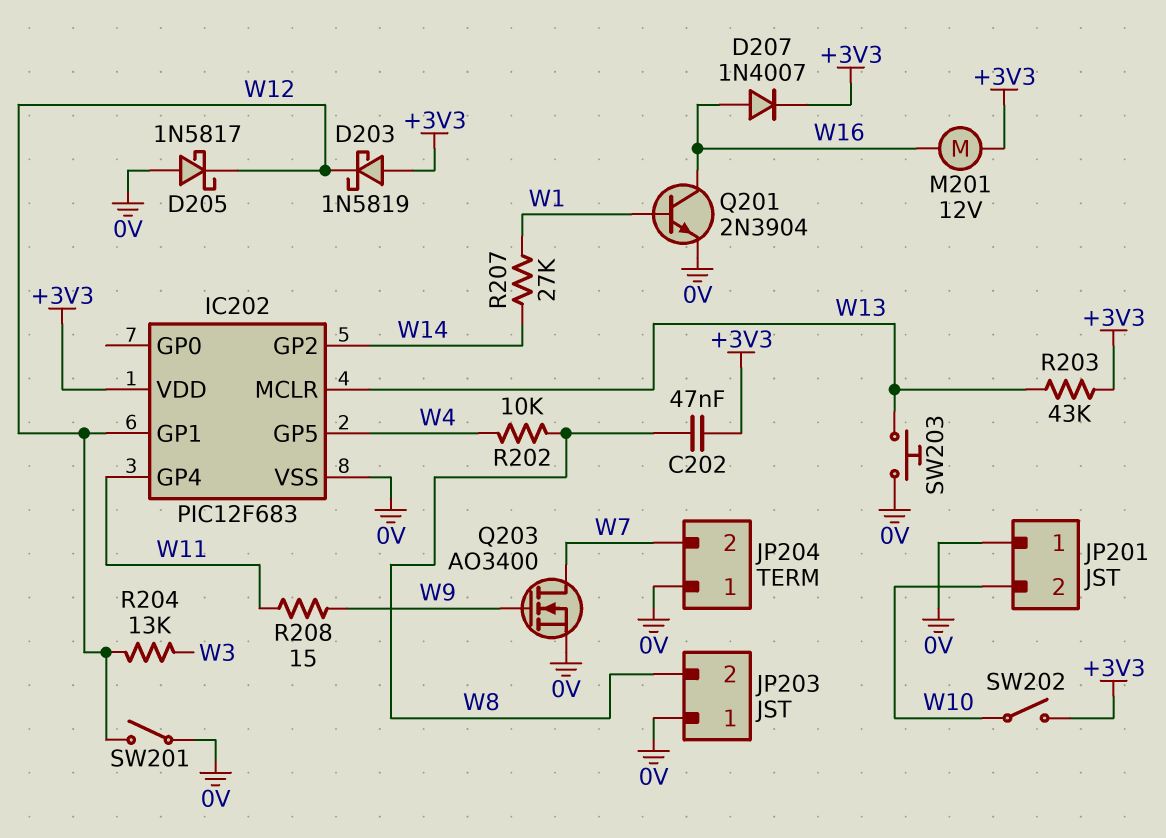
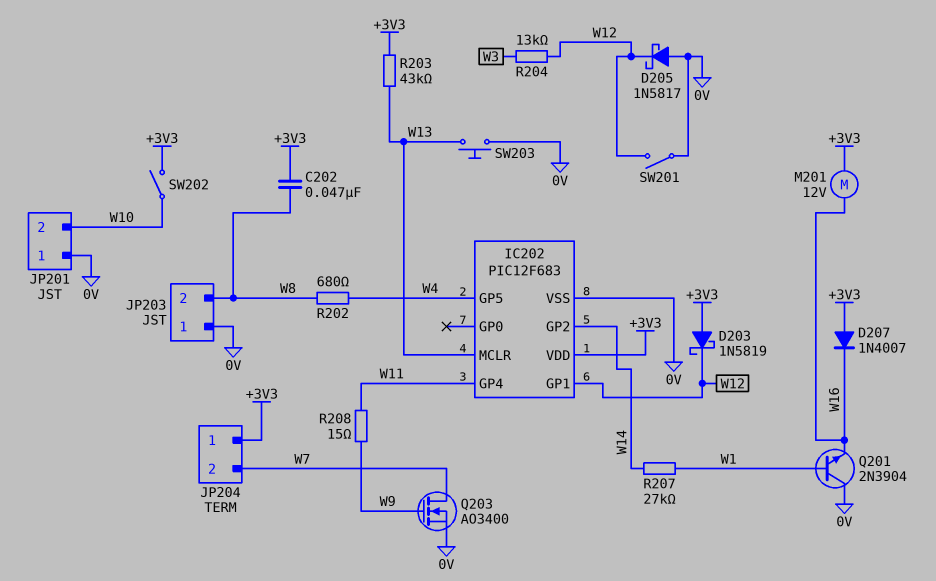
D207: diode 1N4007 (A W16, K +3V3) -> diode 1N4007 (A +3V3, K W16)
JP204 pin 1: 0V -> +3V3
Q201: NPN 2N3904 (B W1, C W16, E 0V) -> NPN 2N3904 (B W1, C 0V, E W16)
R202: 10k (W4, W8) -> 680 (W4, W8)

